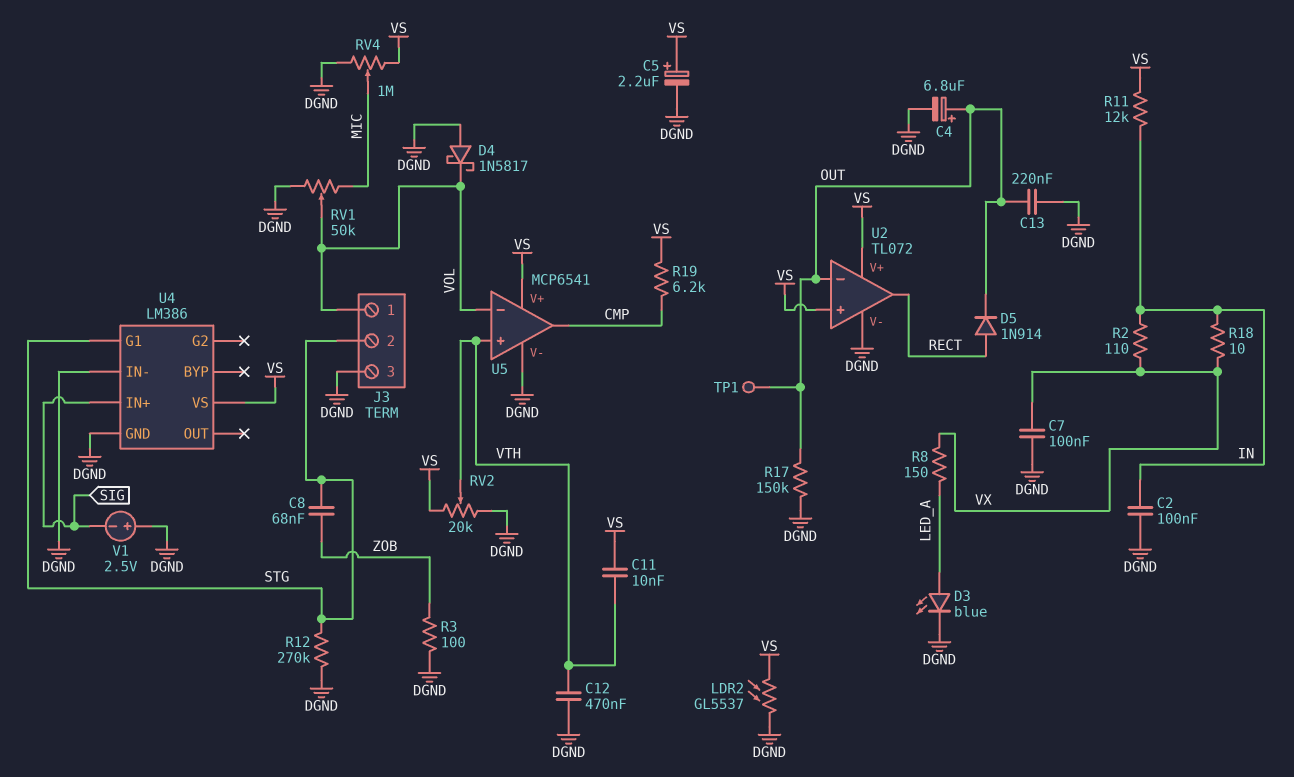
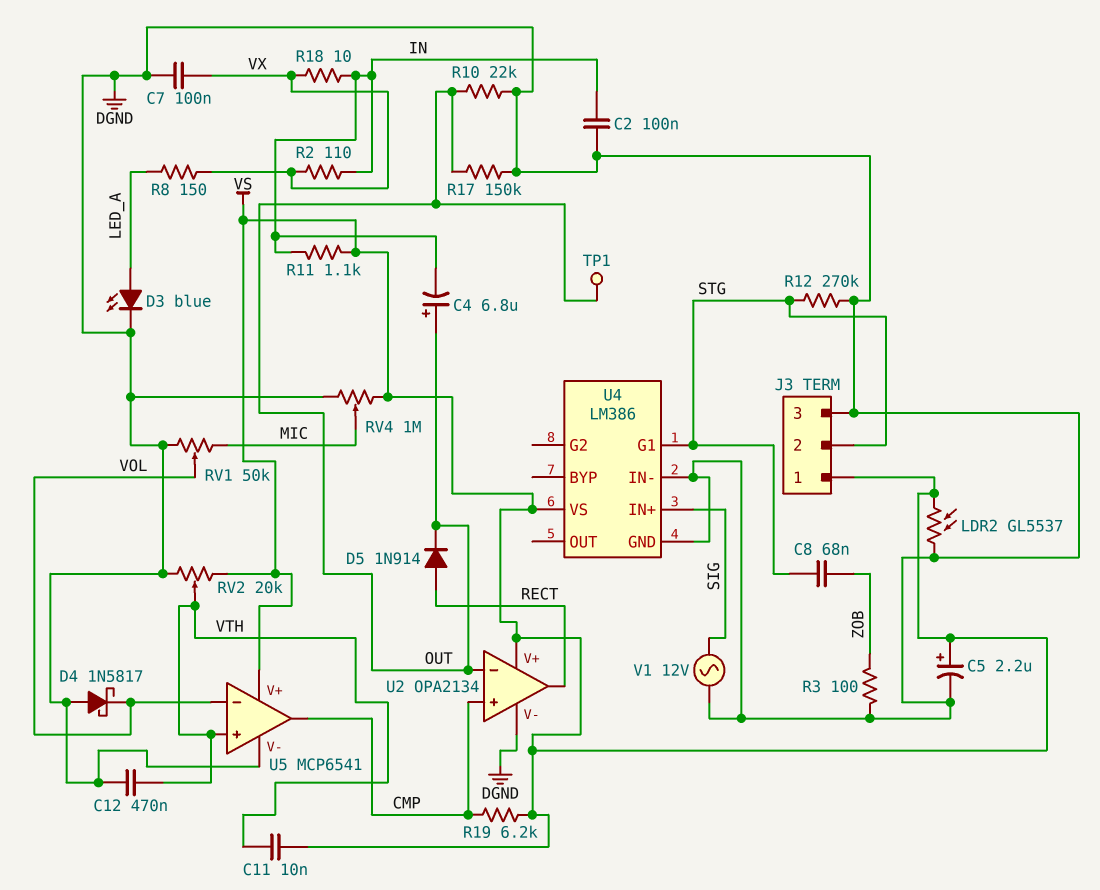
C4: 6.8uF (plus OUT, minus DGND) -> 6.8uF (plus OUT, minus IN)
C13: 220nF (DGND, OUT) -> none
J3 pin 1: VOL -> VS
R10: none -> 22k (DGND, OUT)
R11: 12k (IN, VS) -> 1.1k (IN, VS)
U2: TL072 -> OPA2134
U2 pin in+: VS -> CMP
V1: 2.5V (plus DGND, minus SIG) -> AC 12V (DGND, SIG)

